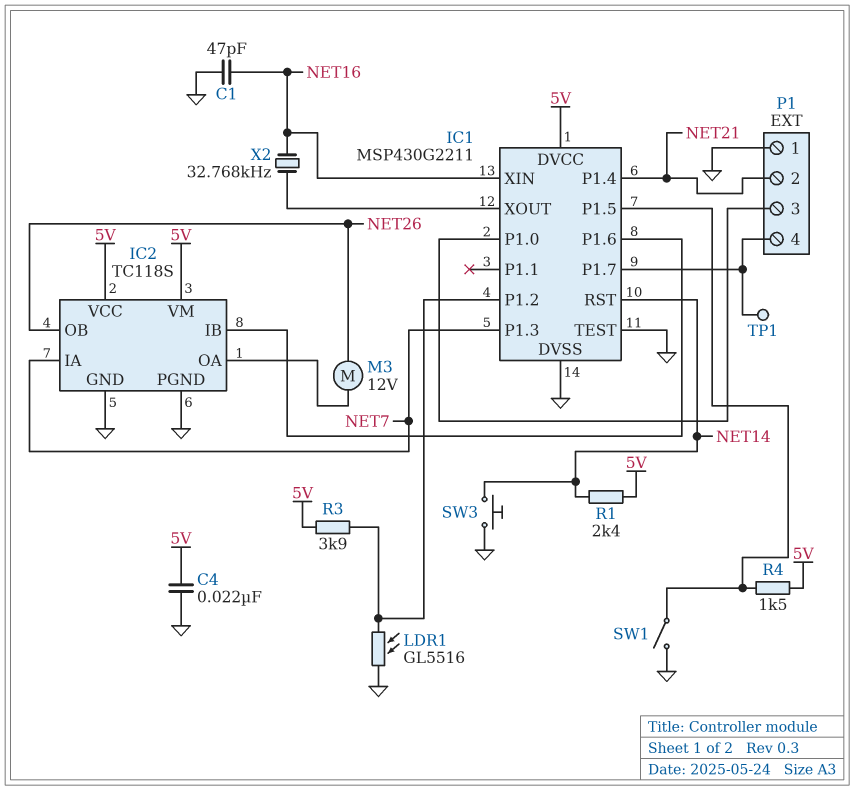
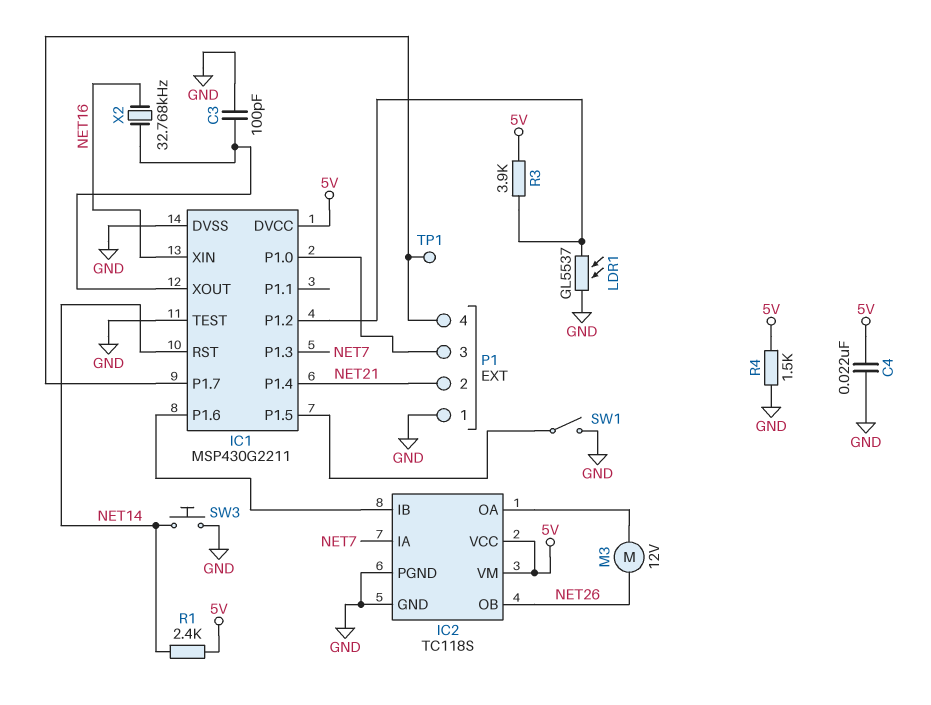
C1: 47pF (GND, NET16) -> none
C3: none -> 100pF (GND, IC1/XOUT)
LDR1: GL5516 (GND, IC1/P1.2) -> GL5537 (GND, IC1/P1.2)
R4: 1.5k (5V, IC1/P1.5) -> 1.5k (5V, GND)

